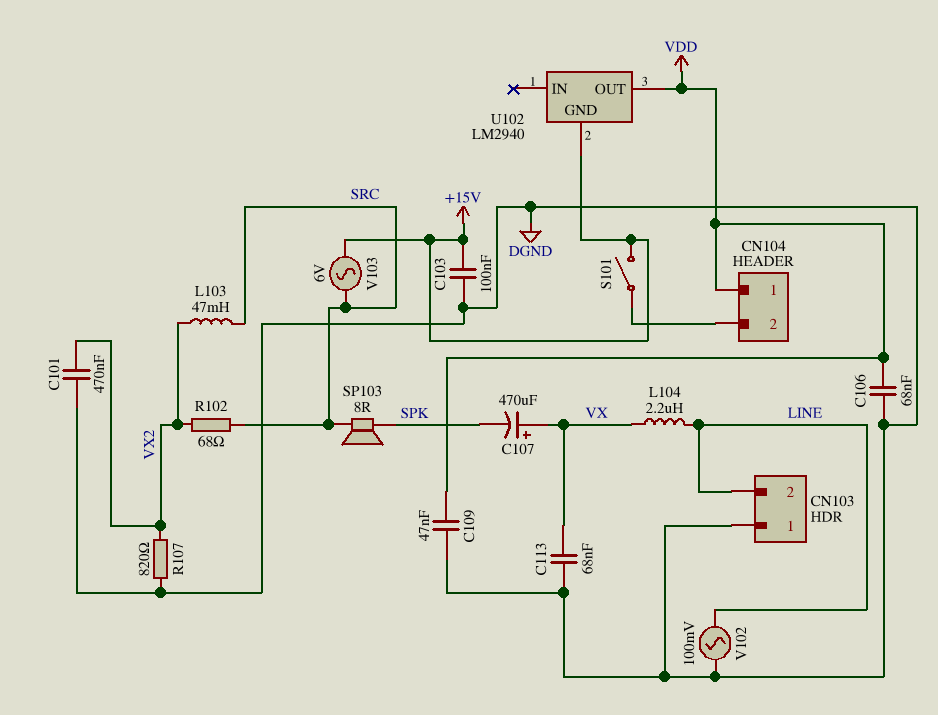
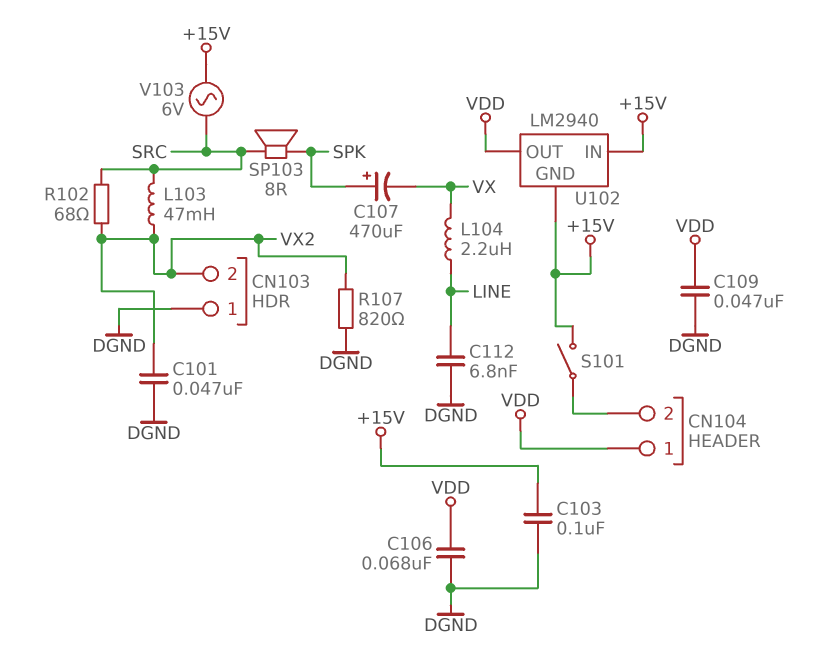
C101: 470nF (DGND, VX2) -> 47nF (DGND, VX2)
C107: 470uF (plus VX, minus SPK) -> 470uF (plus SPK, minus VX)
C112: none -> 6.8nF (DGND, LINE)
C113: 68nF (DGND, VX) -> none
CN103 pin 2: LINE -> VX2
U102 pin IN: none -> +15V
V102: AC 100mV (DGND, LINE) -> none

